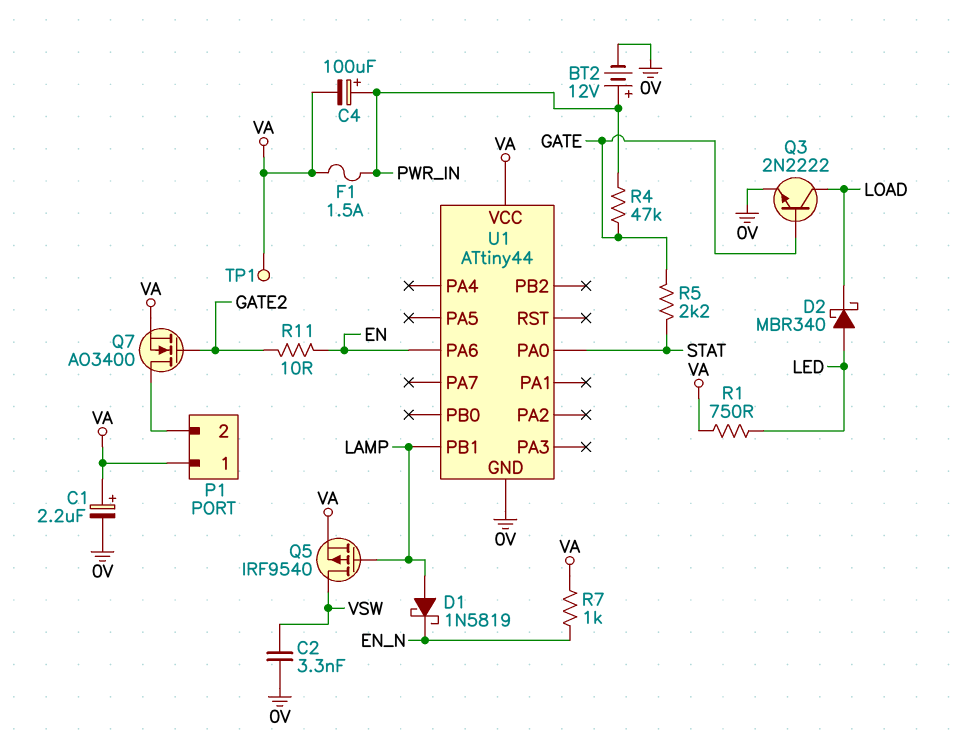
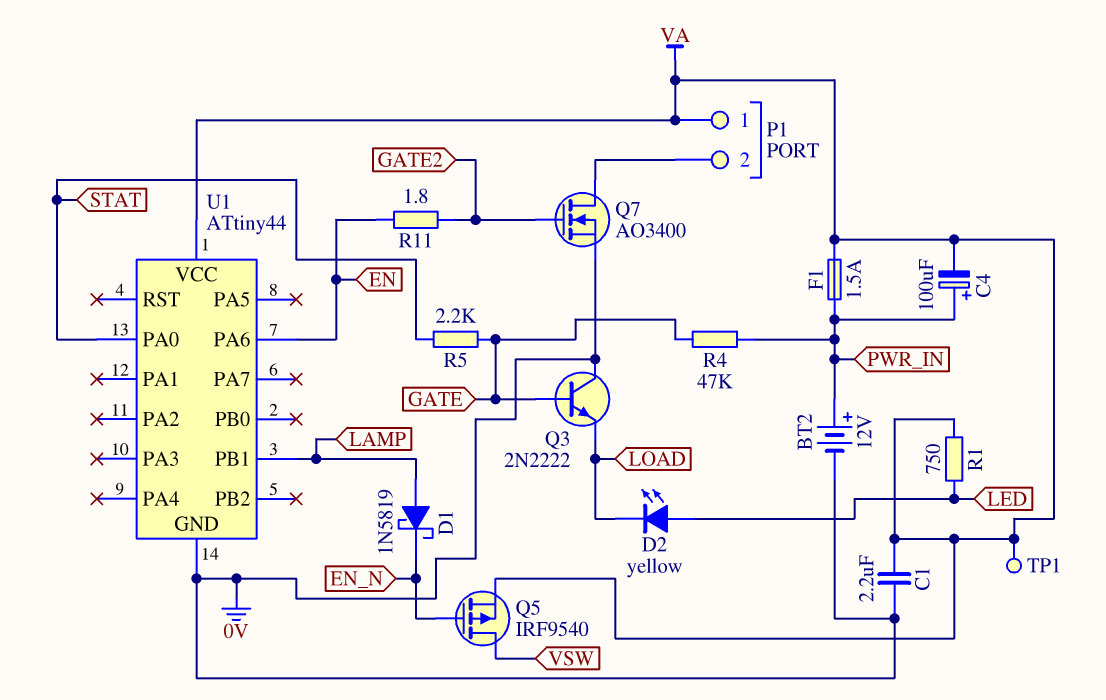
C1: 2.2uF (plus VA, minus 0V) -> 2.2uF (0V, VA)
C2: 3.3nF (0V, VSW) -> none
D2: schottky MBR340 (A LED, K LOAD) -> LED yellow (A LED, K LOAD)
Q3: NPN 2N2222 (B GATE, C LOAD, E 0V) -> NPN 2N2222 (B GATE, C 0V, E LOAD)
Q5: PMOS IRF9540 (G LAMP, D VSW, S VA) -> PMOS IRF9540 (G EN_N, D VSW, S VA)
Q7: NMOS AO3400 (G GATE2, D P1/2, S VA) -> NMOS AO3400 (G GATE2, D P1/2, S 0V)
R7: 1k (EN_N, VA) -> none
R11: 10 (EN, GATE2) -> 1.8 (EN, GATE2)

